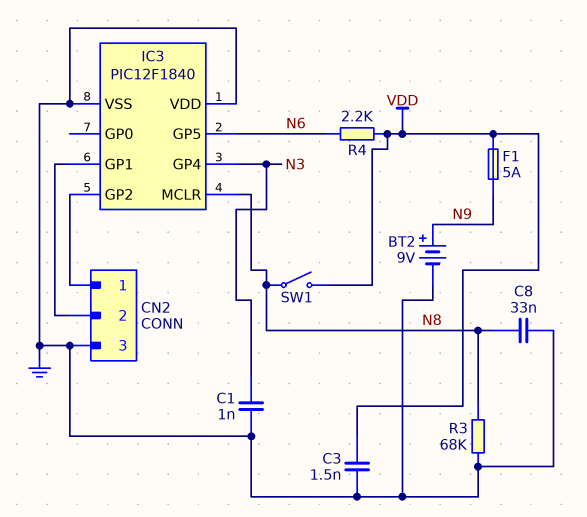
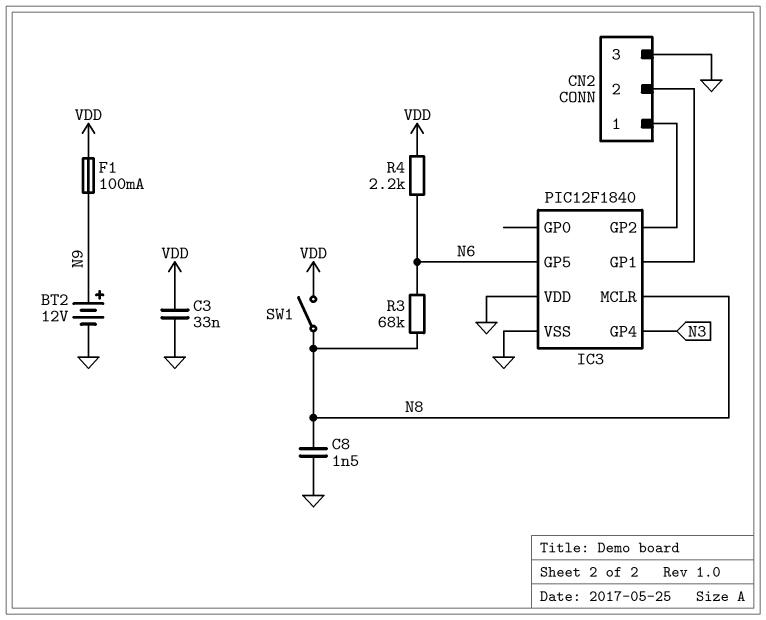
BT2: 9V (plus N9, minus GND) -> 12V (plus N9, minus GND)
C1: 1nF (GND, N3) -> none
C3: 1.5nF (GND, VDD) -> 33nF (GND, VDD)
C8: 33nF (GND, N8) -> 1.5nF (GND, N8)
F1: 5A (N9, VDD) -> 100mA (N9, VDD)
R3: 68k (GND, N8) -> 68k (N6, N8)

